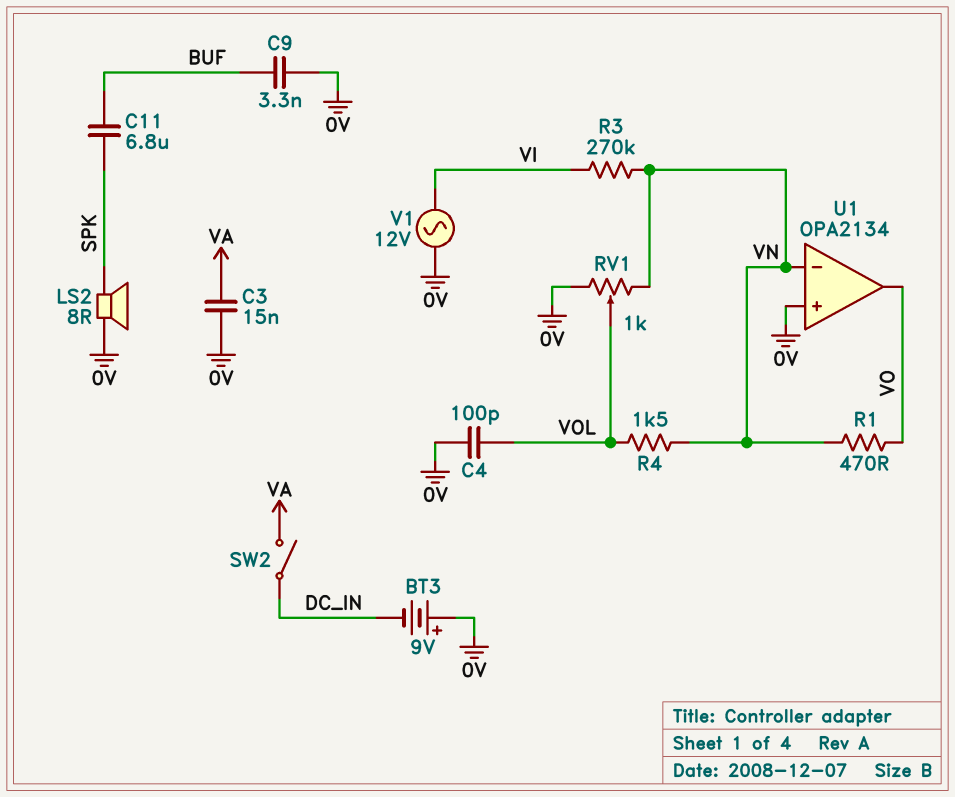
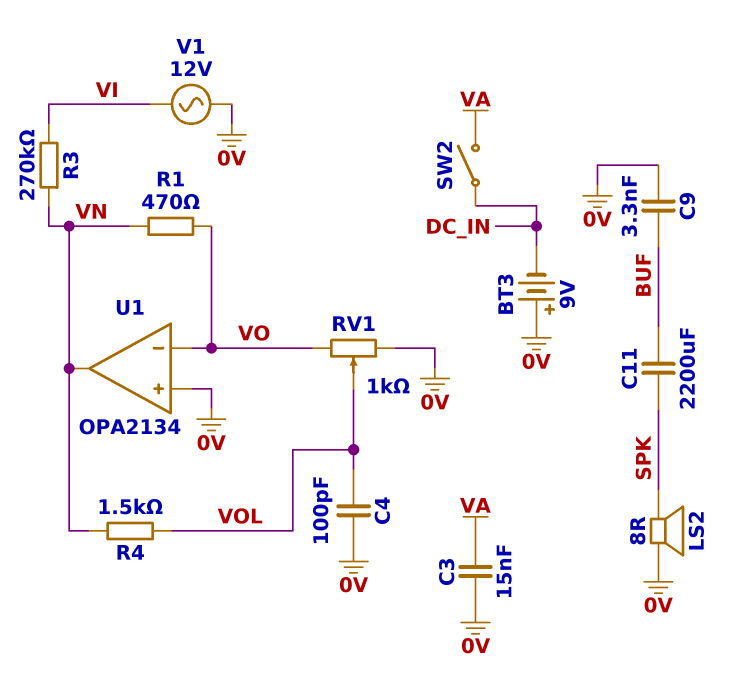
C11: 6.8uF (BUF, SPK) -> 2200uF (BUF, SPK)
RV1: 1k (0V, VN, wiper VOL) -> 1k (0V, VO, wiper VOL)
U1 pin in-: VN -> VO
U1 pin out: VO -> VN

